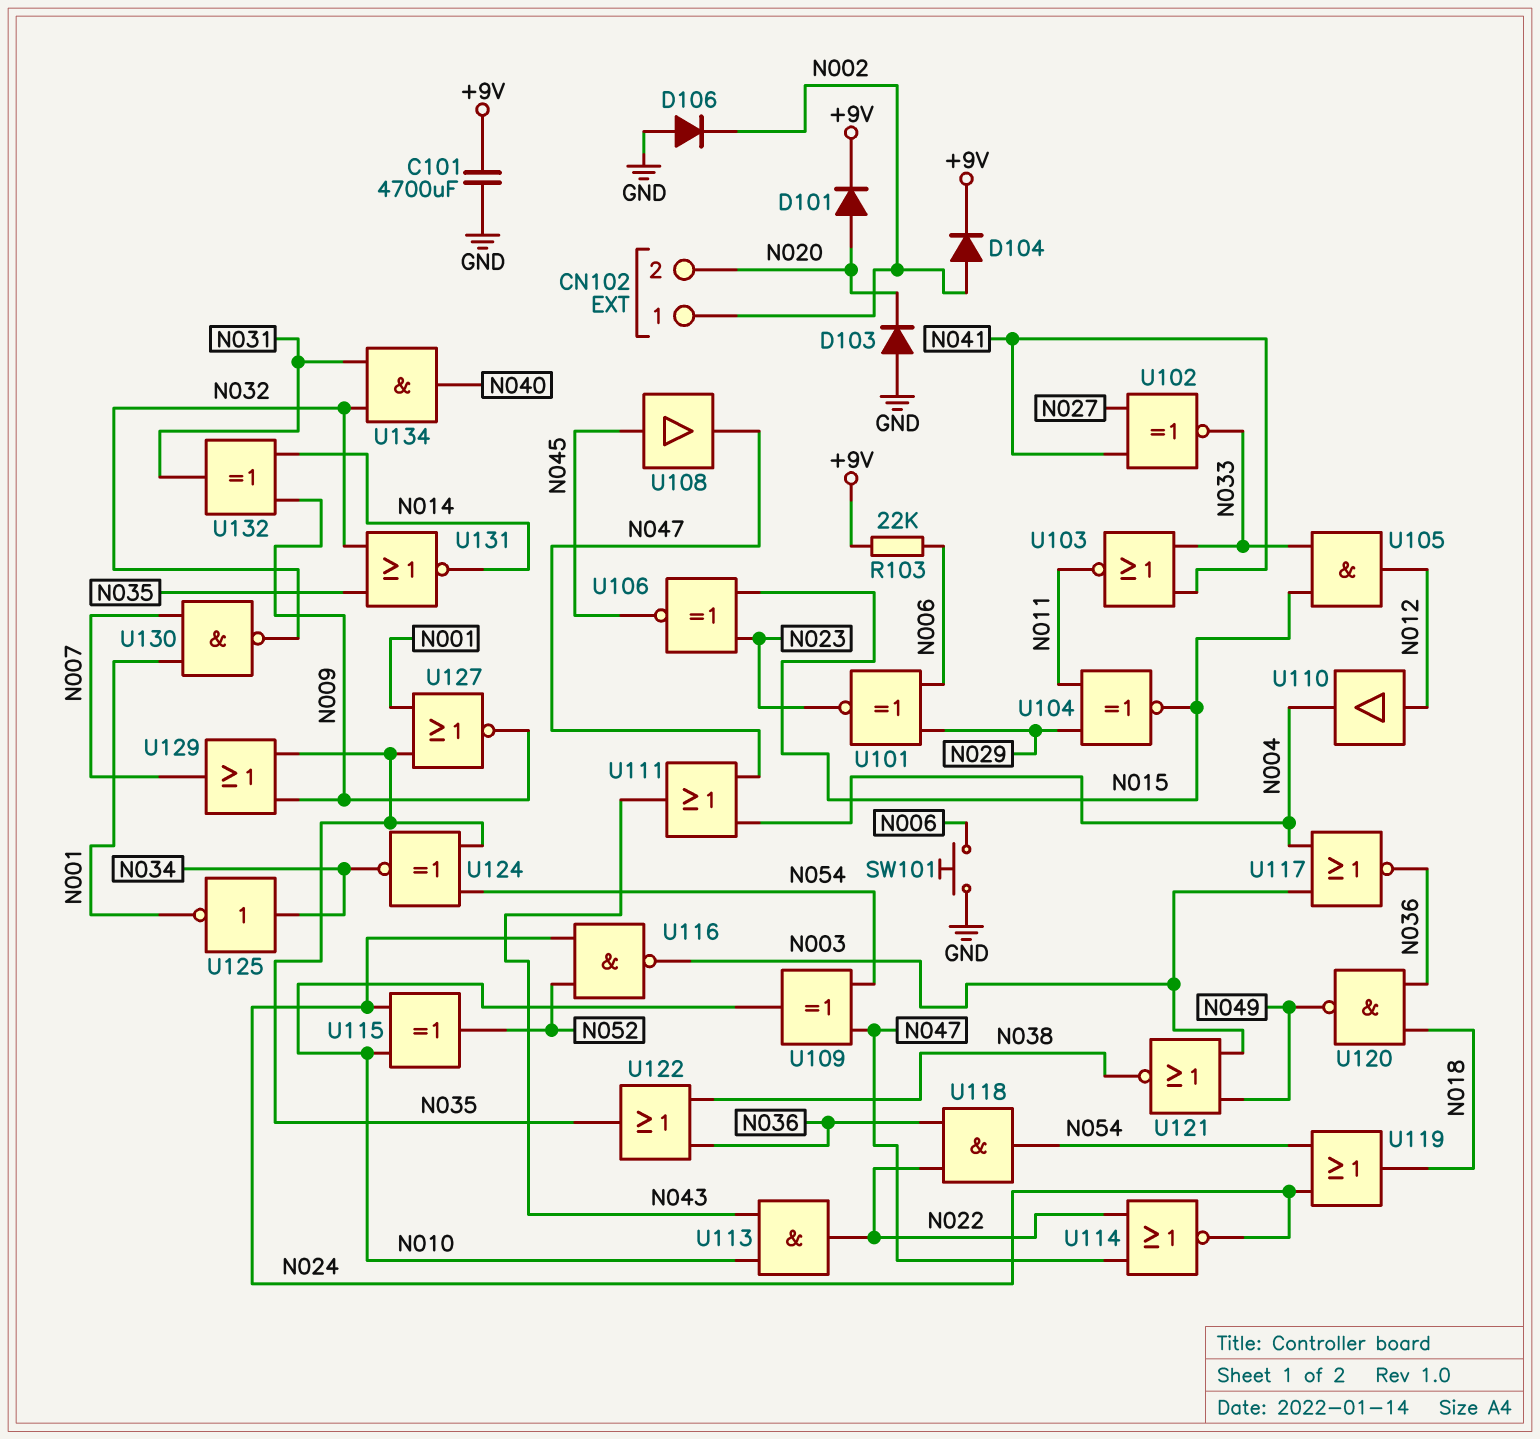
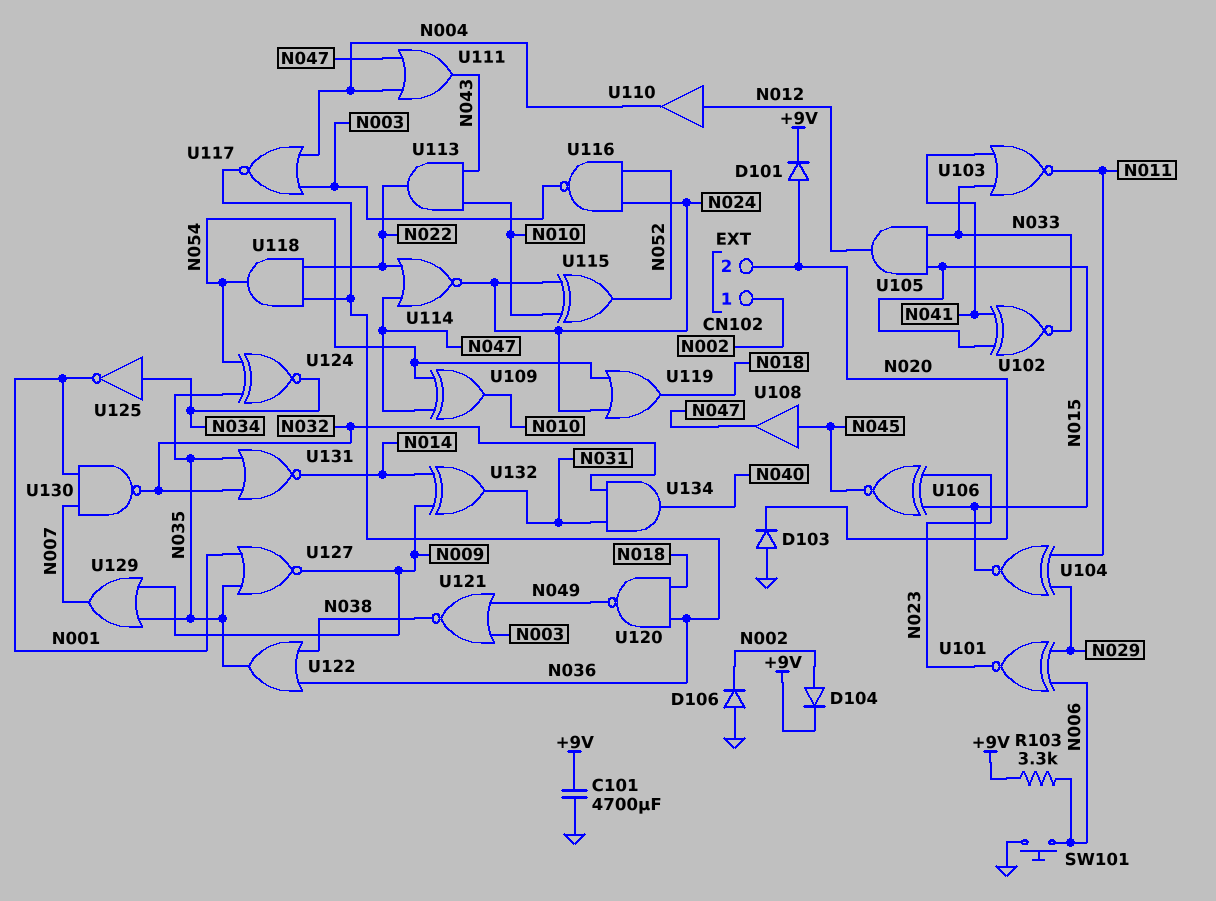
R103: 22k (+9V, N006) -> 3.3k (+9V, N006)
U102: XNOR (in N027, in N041, out N033) -> XNOR (in N015, in N041, out N033)

